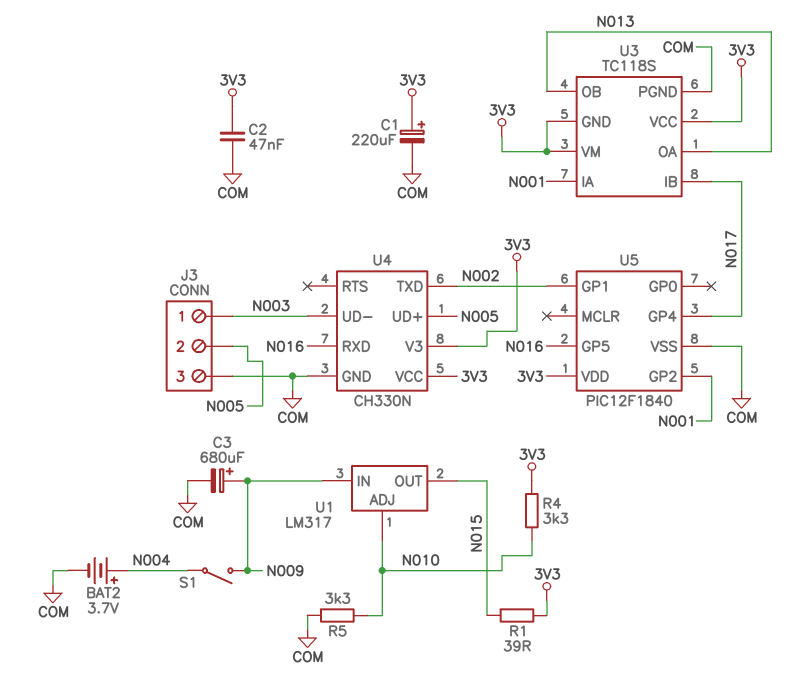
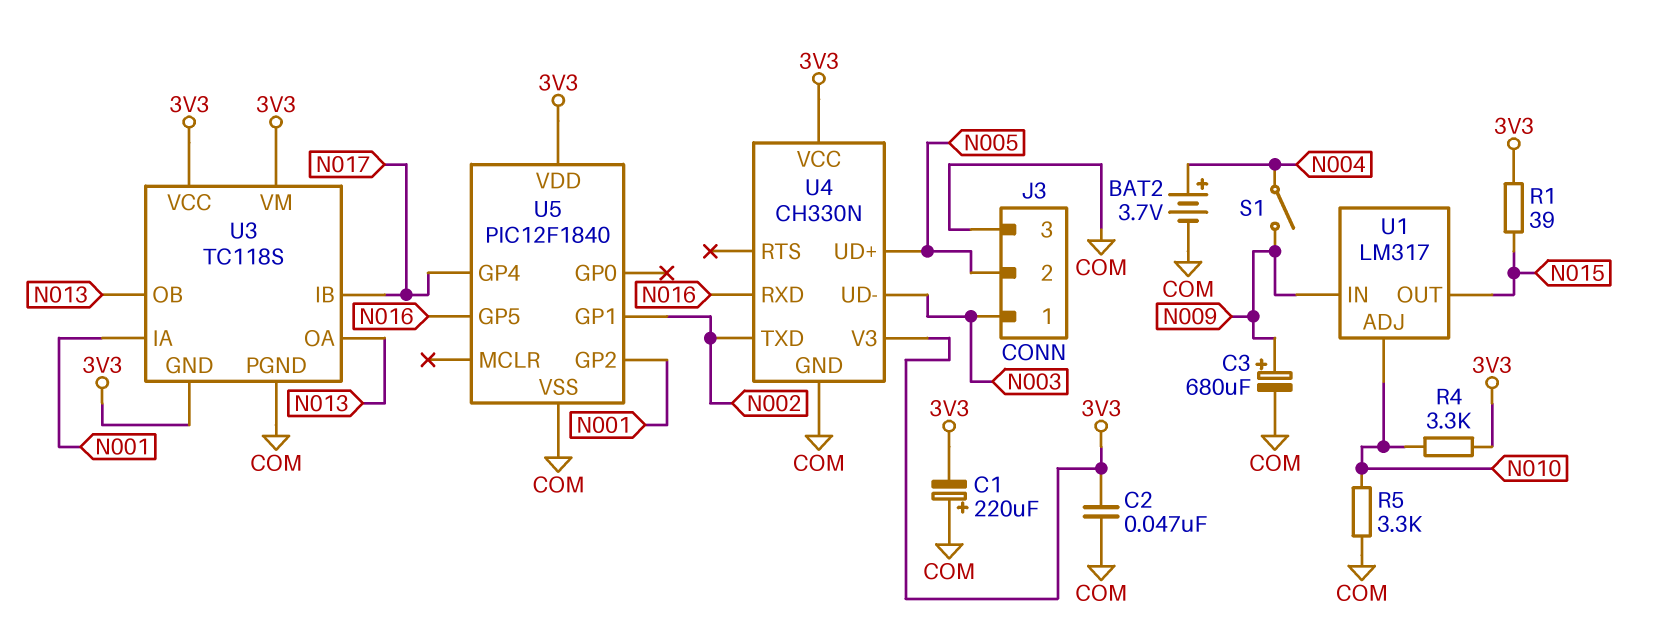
C1: 220uF (plus 3V3, minus COM) -> 220uF (plus COM, minus 3V3)

